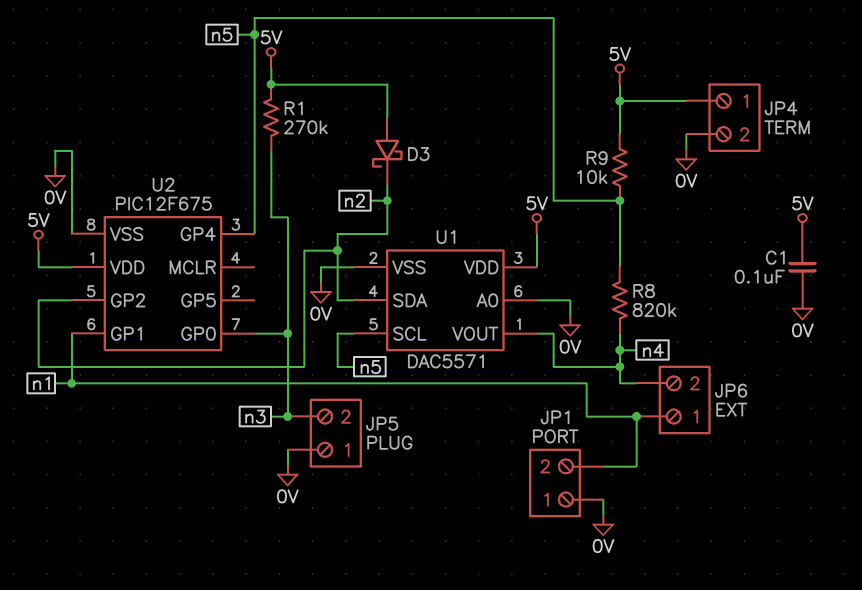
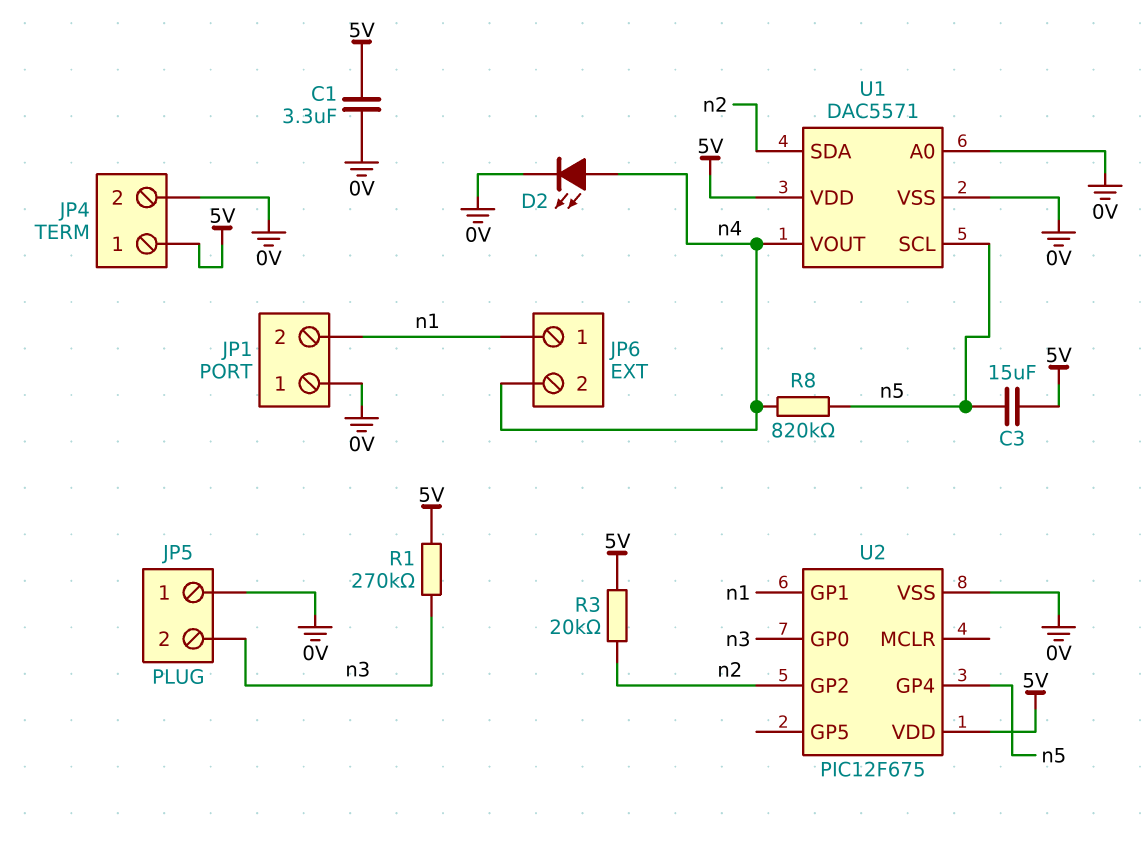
C1: 100nF (0V, 5V) -> 3.3uF (0V, 5V)
C3: none -> 15uF (5V, n5)
D2: none -> LED (A n4, K 0V)
D3: schottky (A 5V, K n2) -> none
R3: none -> 20k (5V, n2)
R9: 10k (5V, n5) -> none

